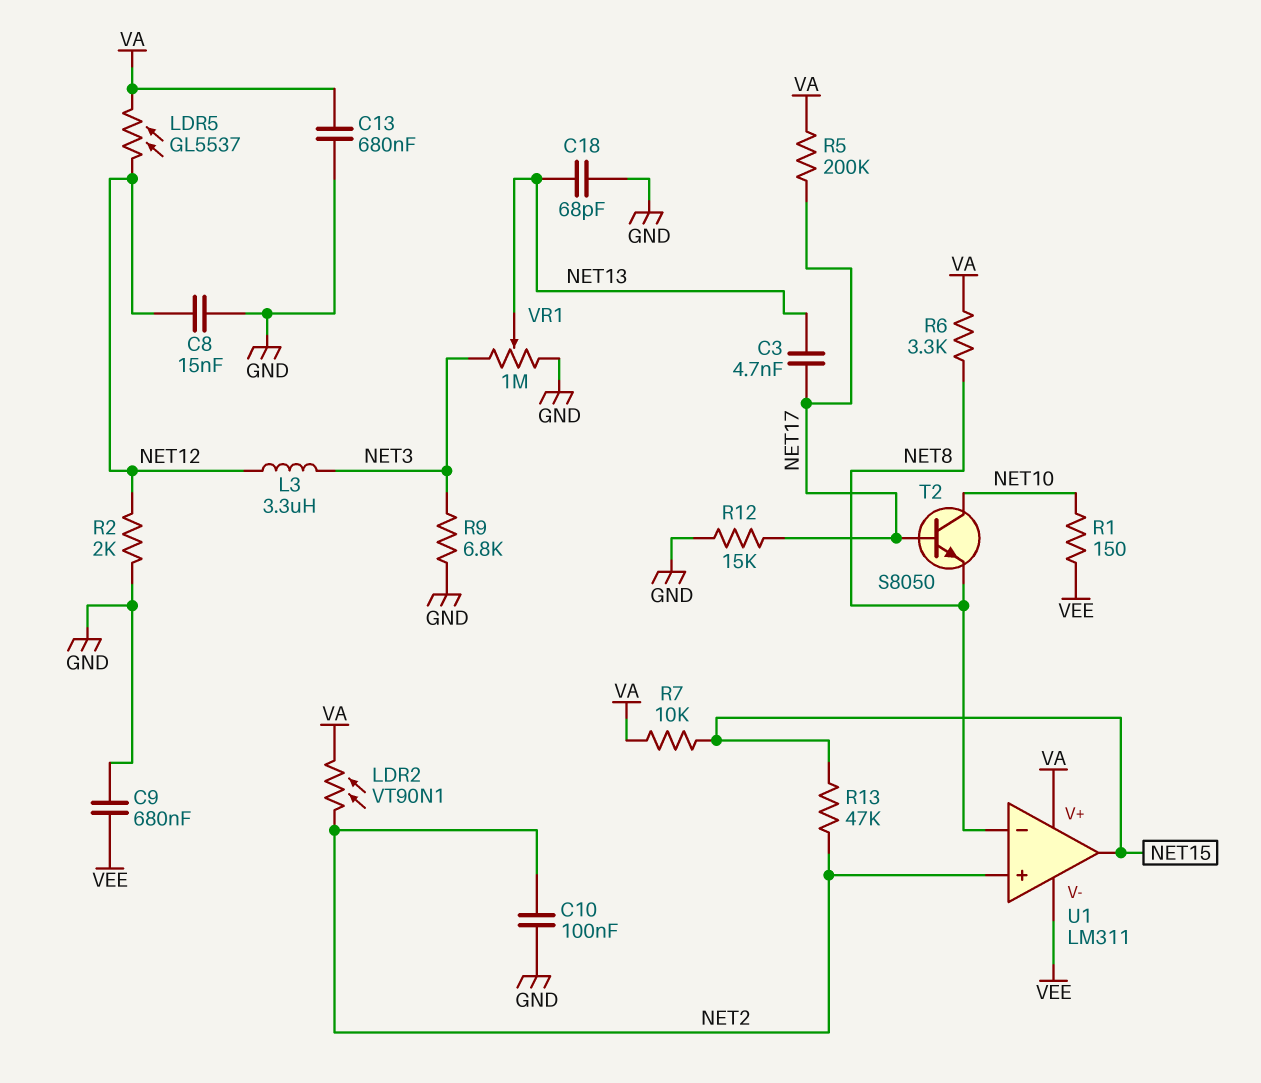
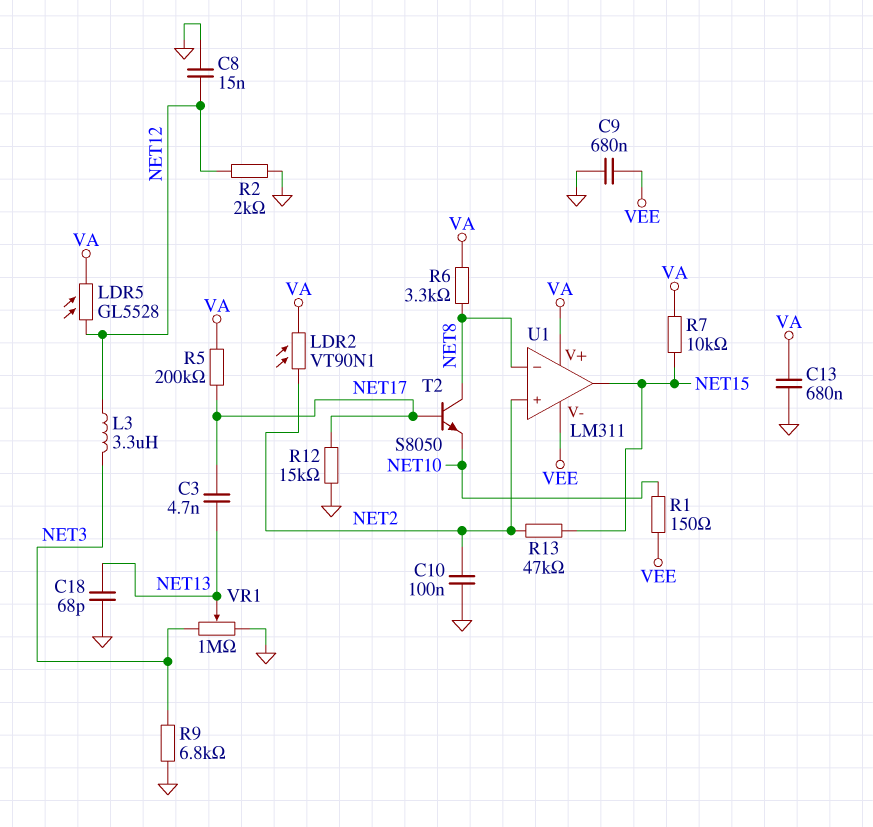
LDR5: GL5537 (NET12, VA) -> GL5528 (NET12, VA)
T2: NPN S8050 (B NET17, C NET10, E NET8) -> NPN S8050 (B NET17, C NET8, E NET10)

